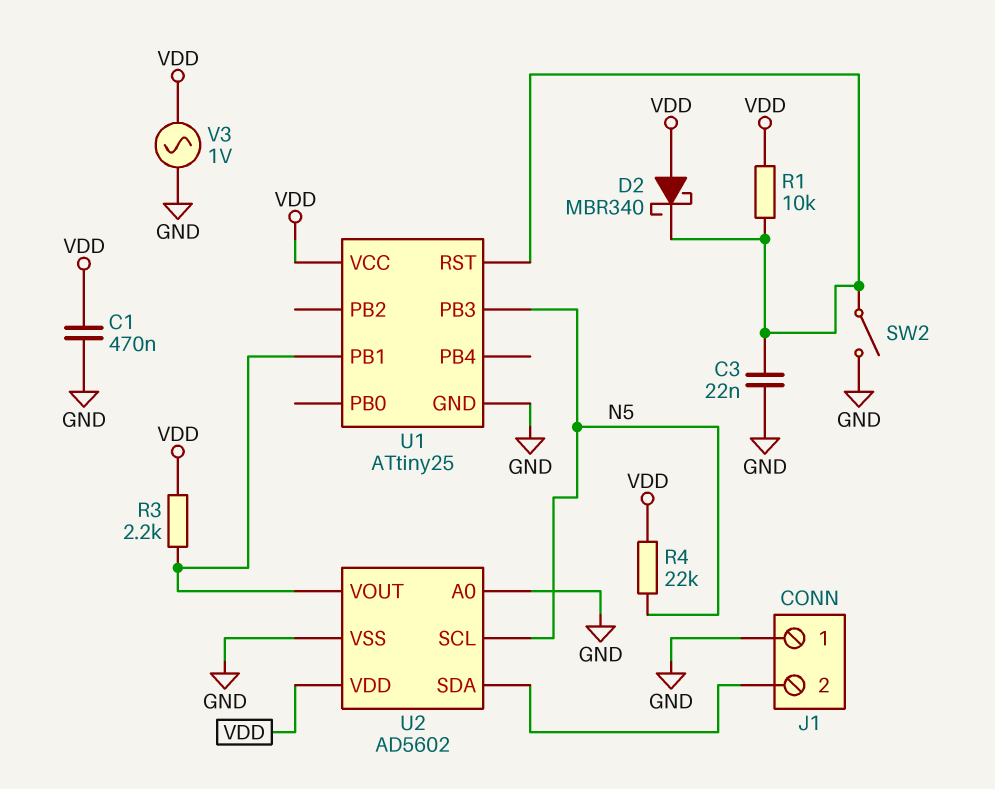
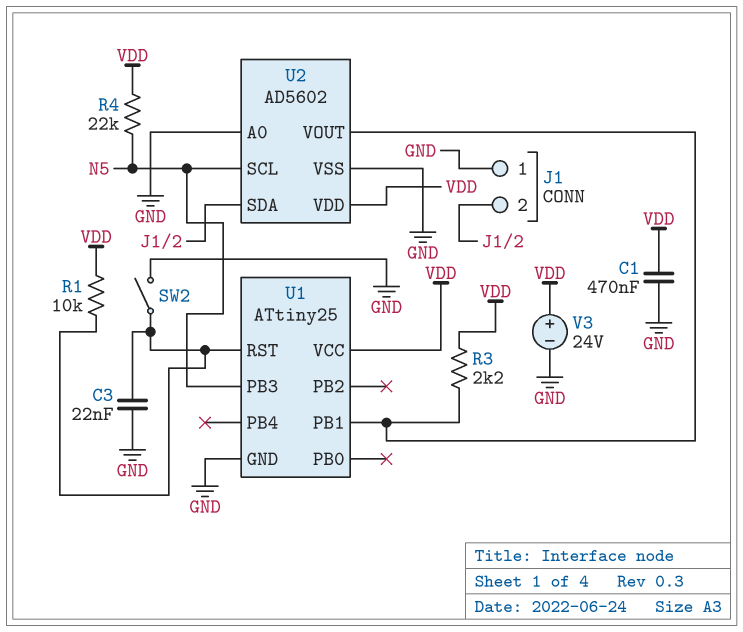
D2: schottky MBR340 (A VDD, K U1/RST) -> none
V3: AC 1V (GND, VDD) -> 24V (plus VDD, minus GND)

